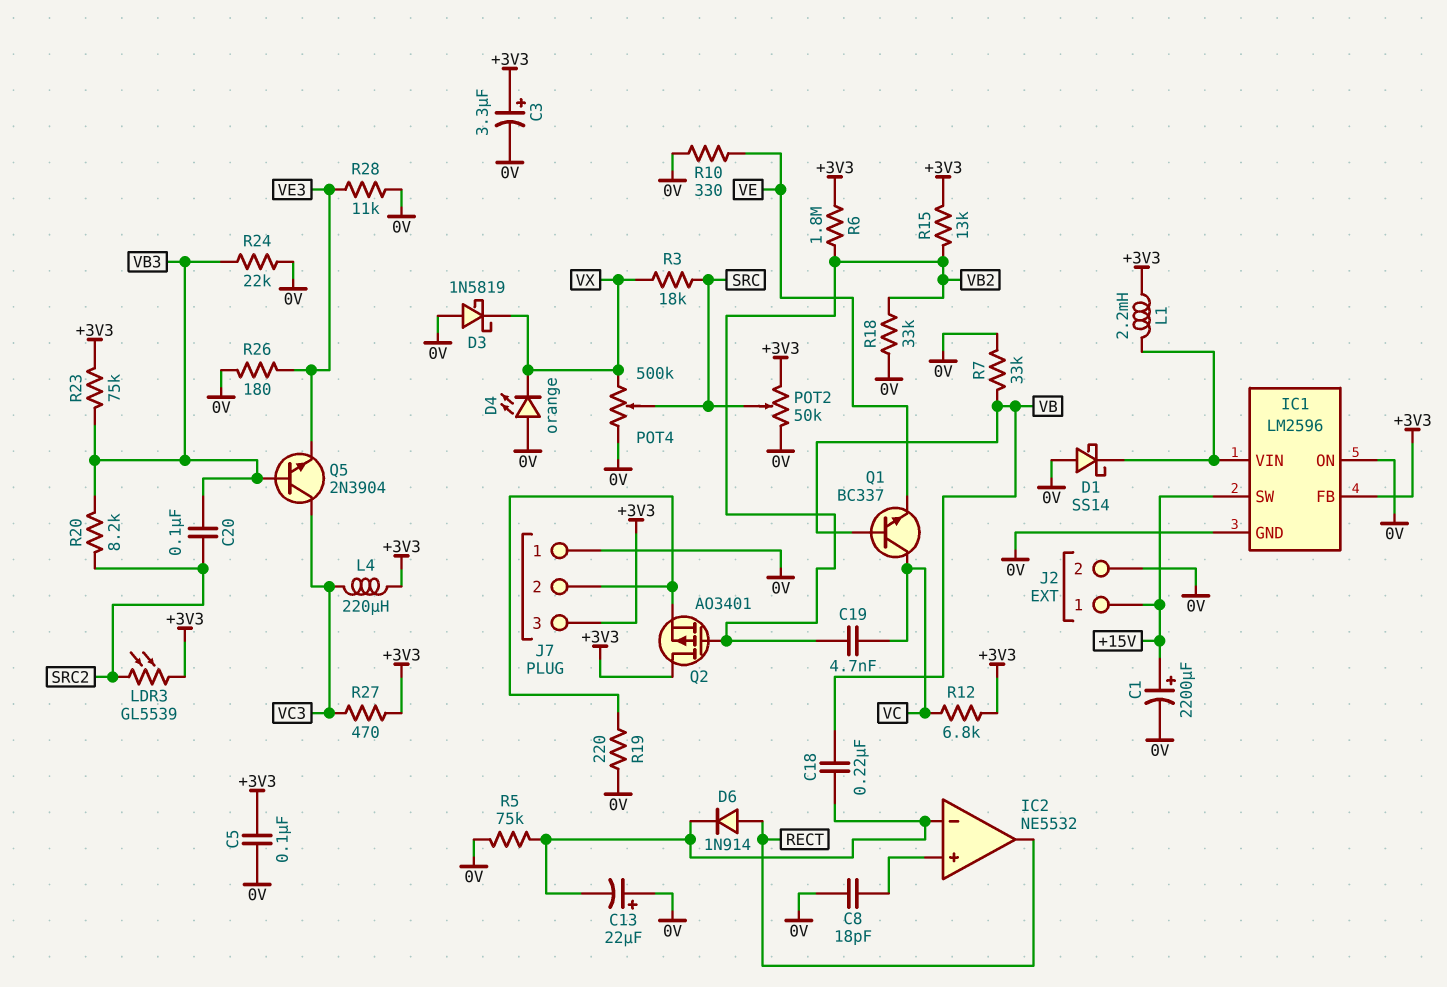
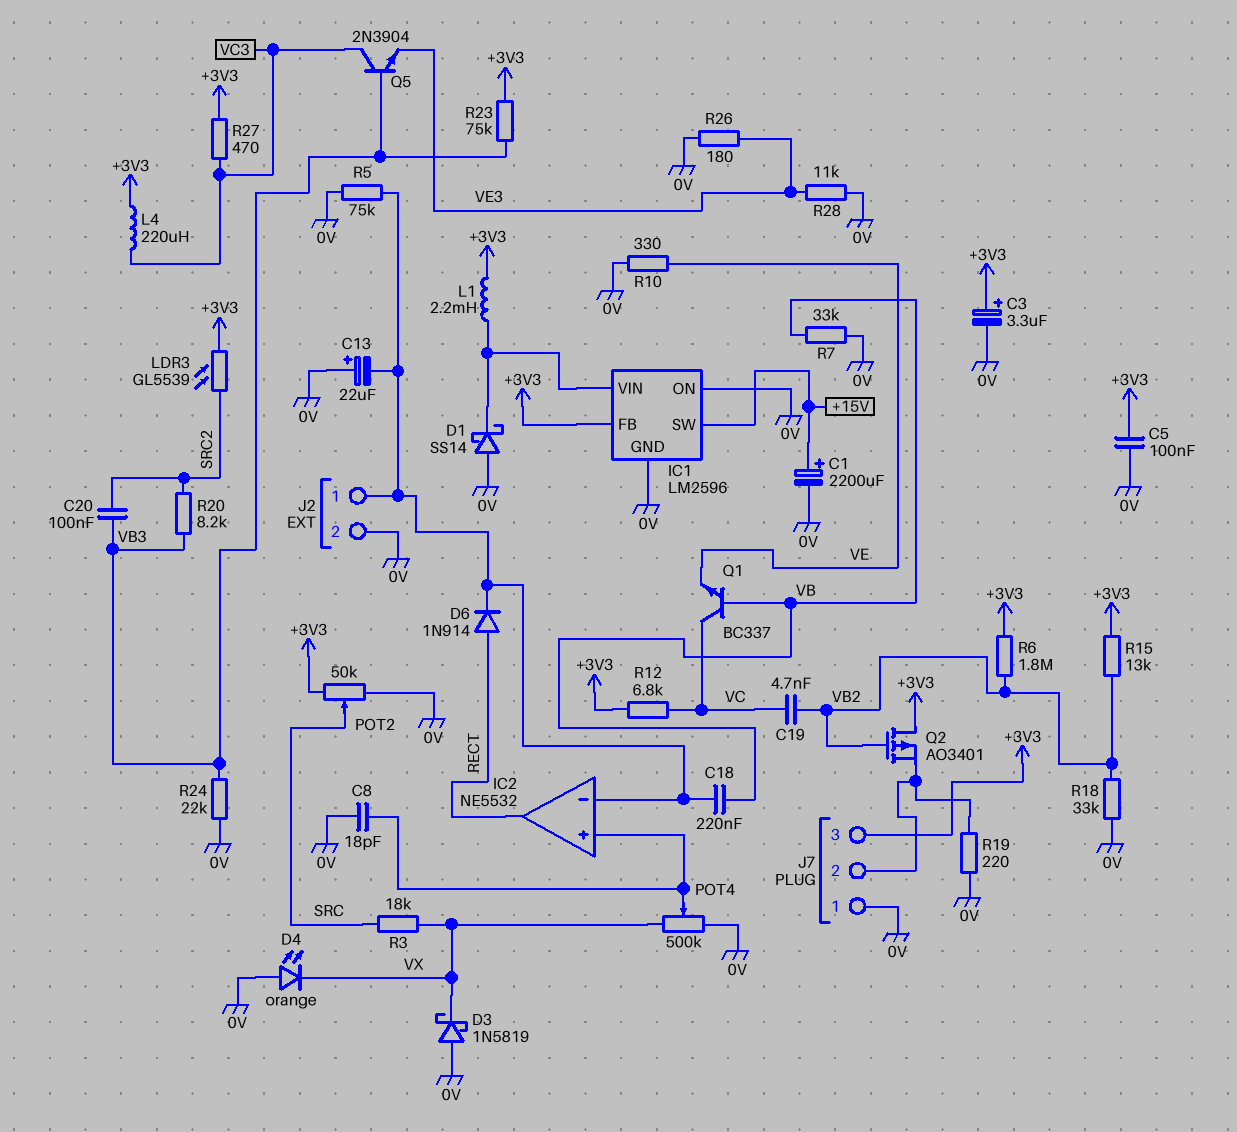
J2 pin 1: +15V -> IC2/in-
POT4: 500k (0V, VX, wiper SRC) -> 500k (0V, VX, wiper IC2/in+)

